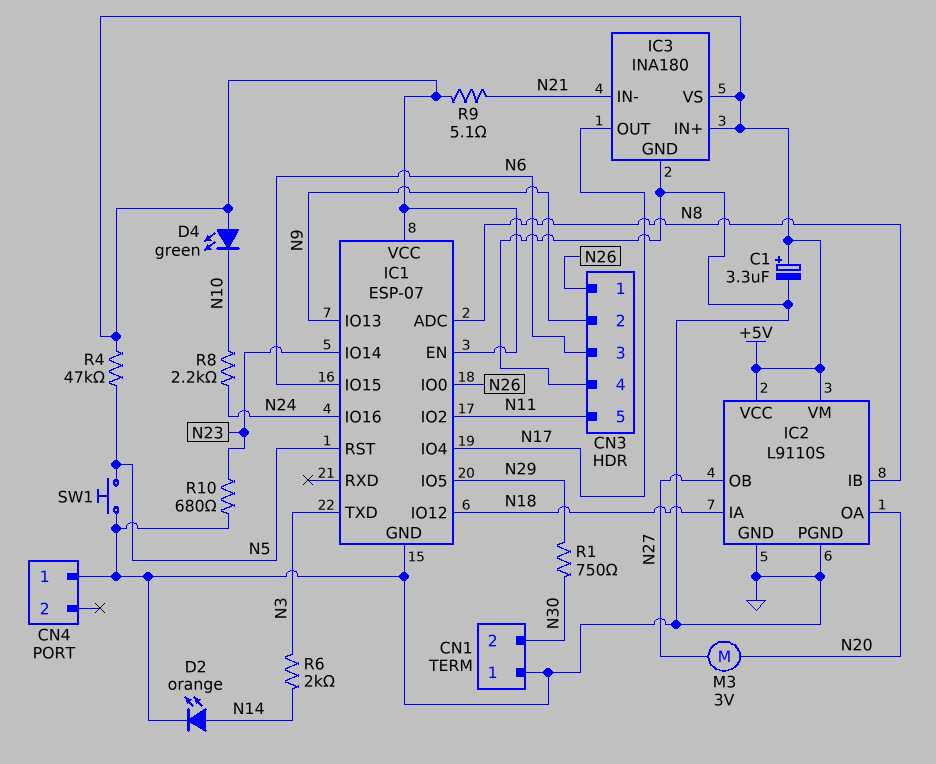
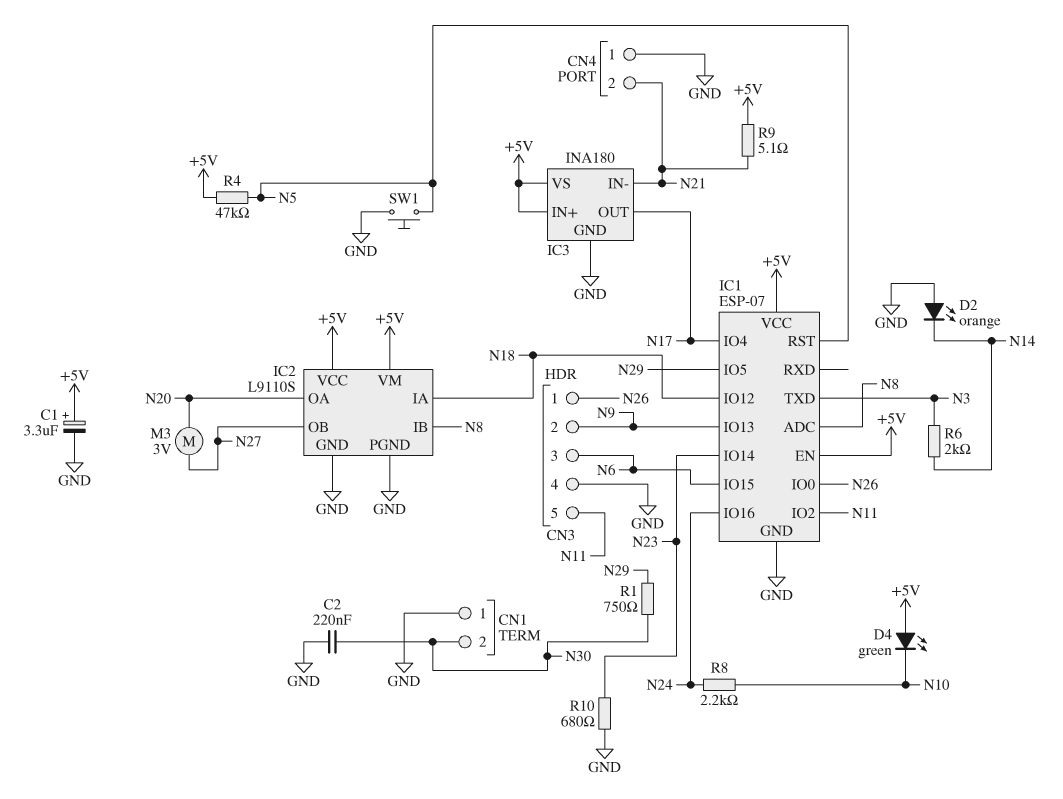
C2: none -> 220nF (GND, N30)
CN4 pin 2: none -> N21
D2: LED orange (A N14, K GND) -> LED orange (A GND, K N14)

